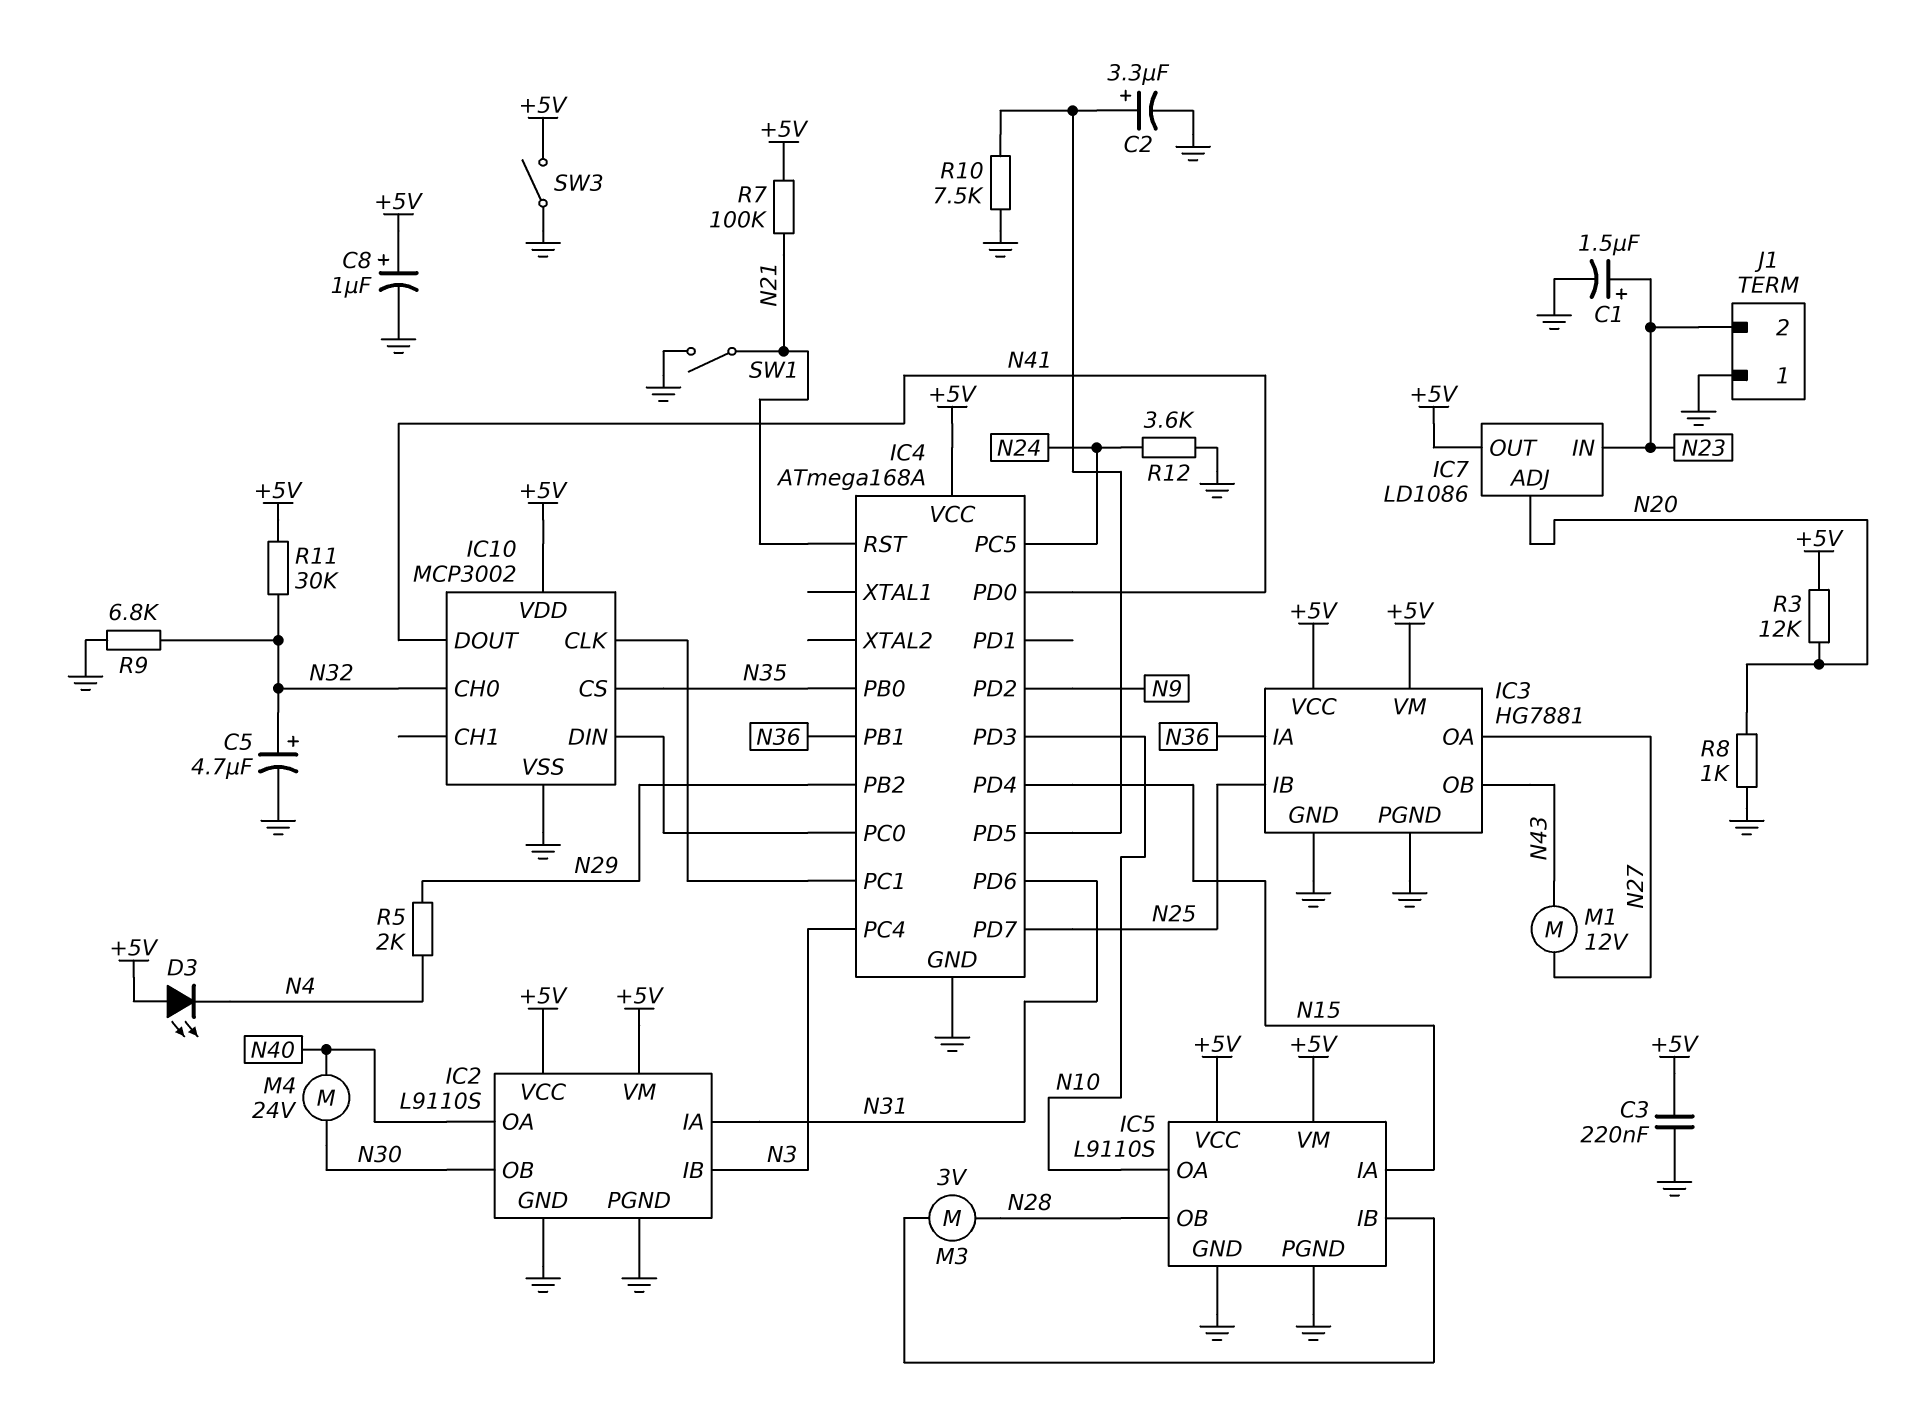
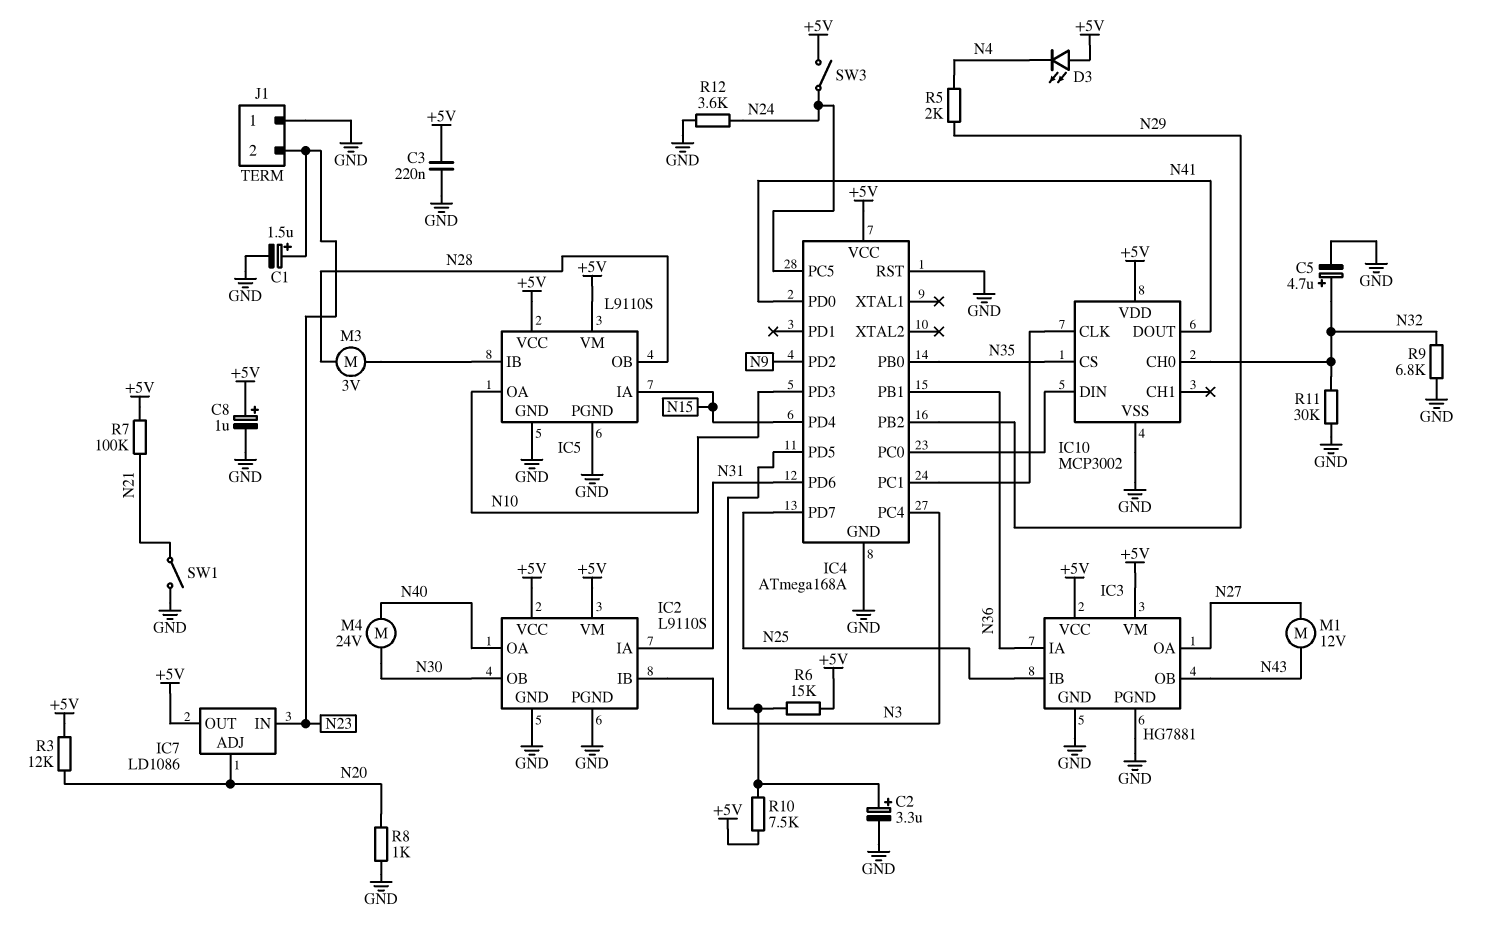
IC4 pin RST: N21 -> GND
R6: none -> 15k (+5V, IC4/PD5)
R10: 7.5k (GND, IC4/PD5) -> 7.5k (+5V, IC4/PD5)
R11: 30k (+5V, N32) -> 30k (GND, N32)
SW3: switch (+5V, GND) -> switch (+5V, N24)

